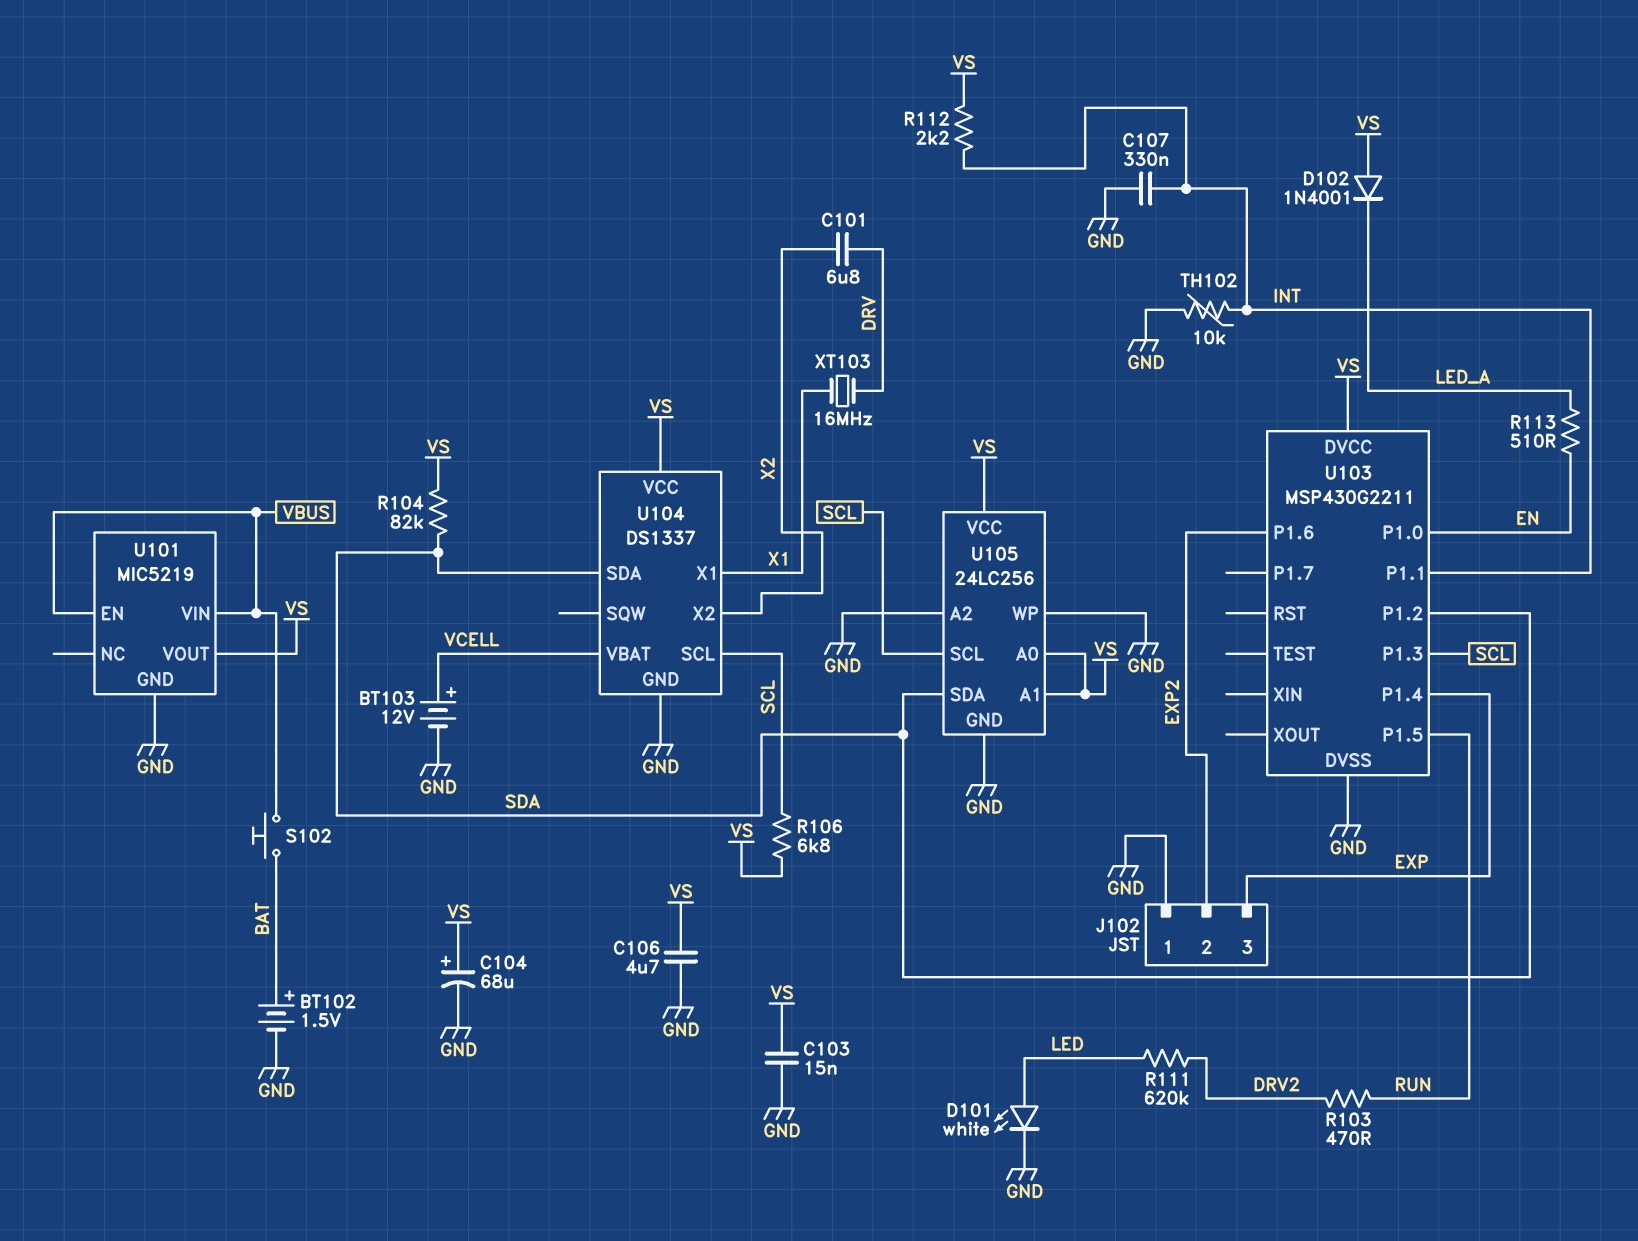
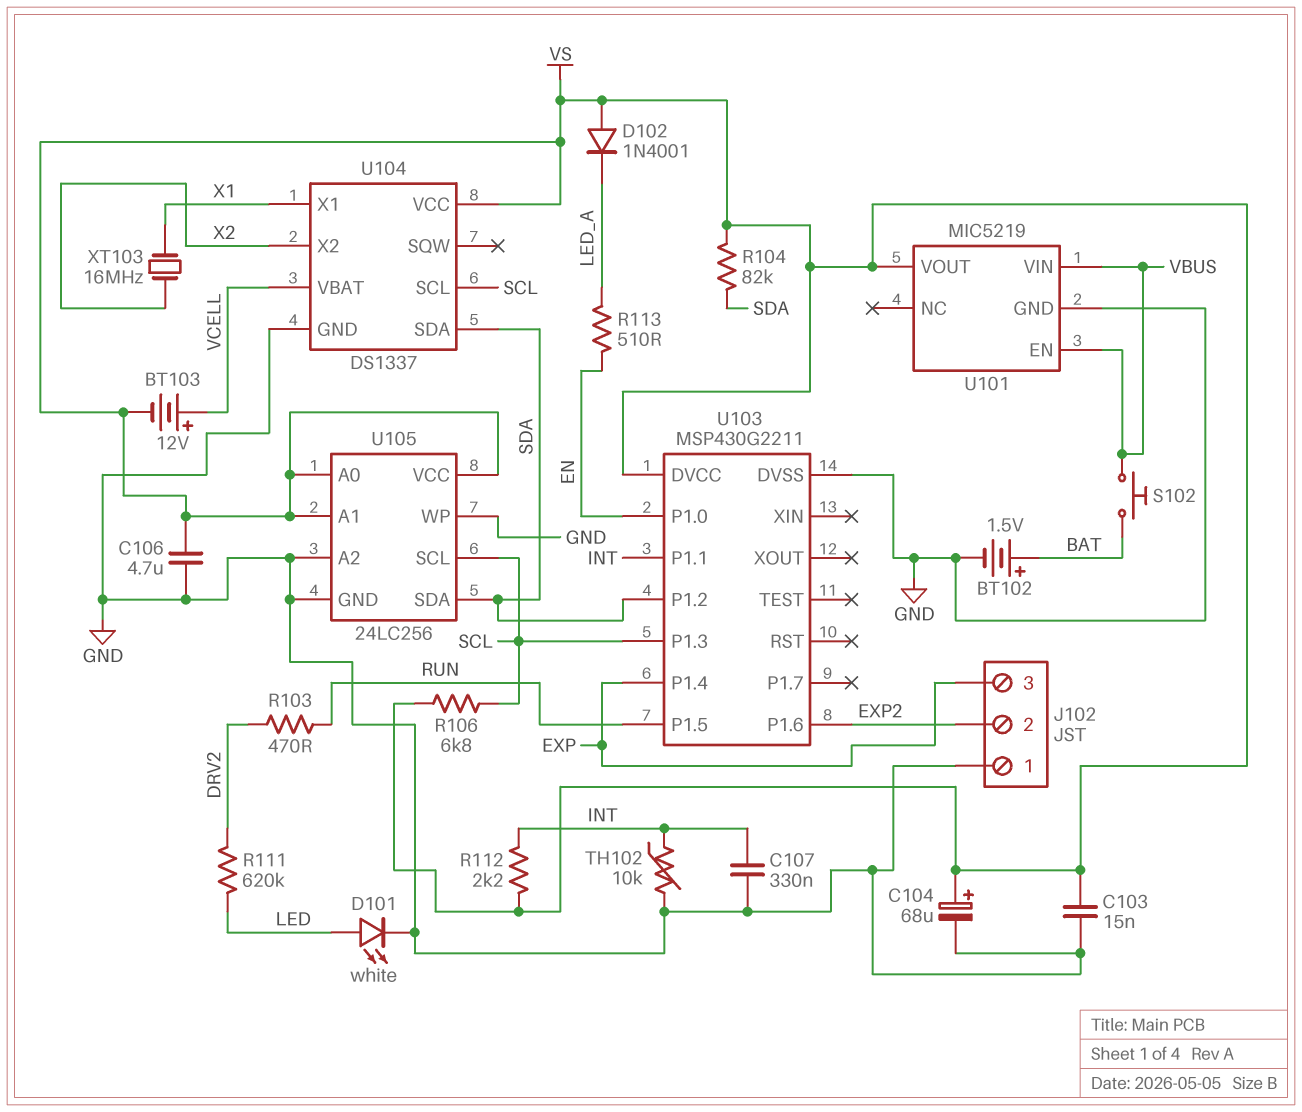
BT103: 12V (plus VCELL, minus GND) -> 12V (plus VCELL, minus VS)
C101: 6.8uF (DRV, X2) -> none
XT103: 16MHz (DRV, X1) -> 16MHz (X1, X2)

